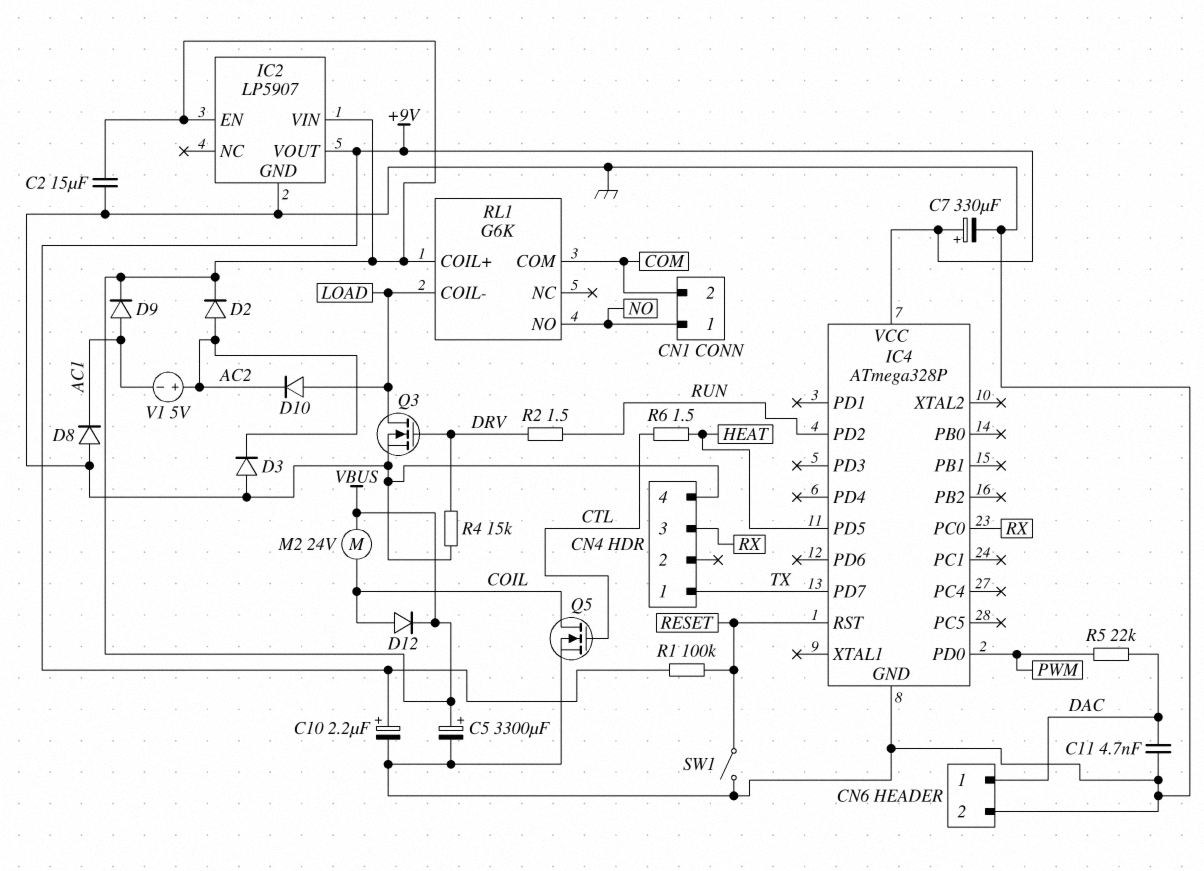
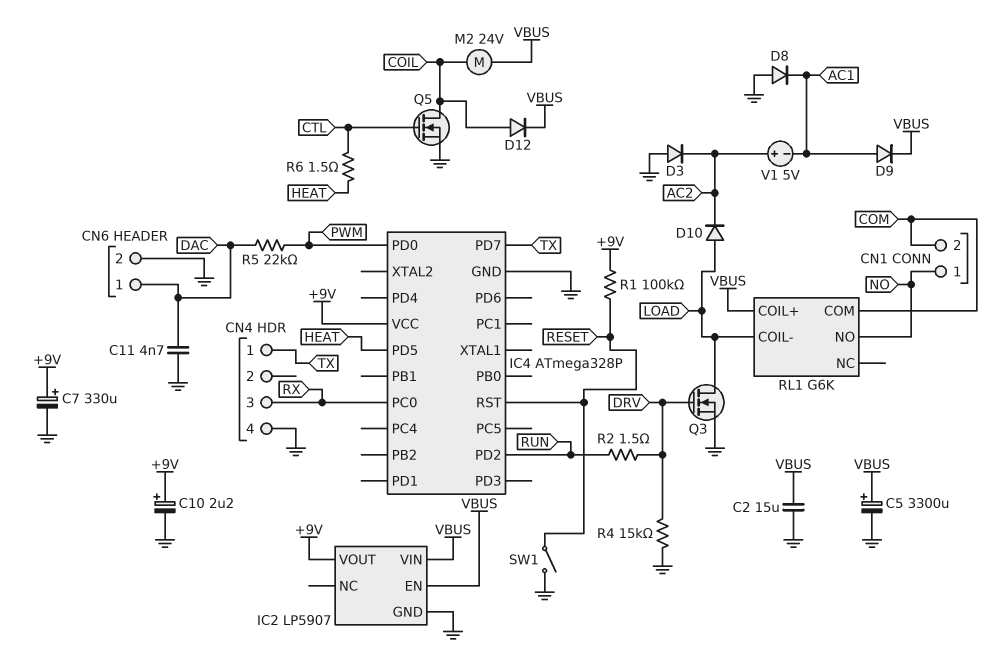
D2: diode (A AC2, K VBUS) -> none

